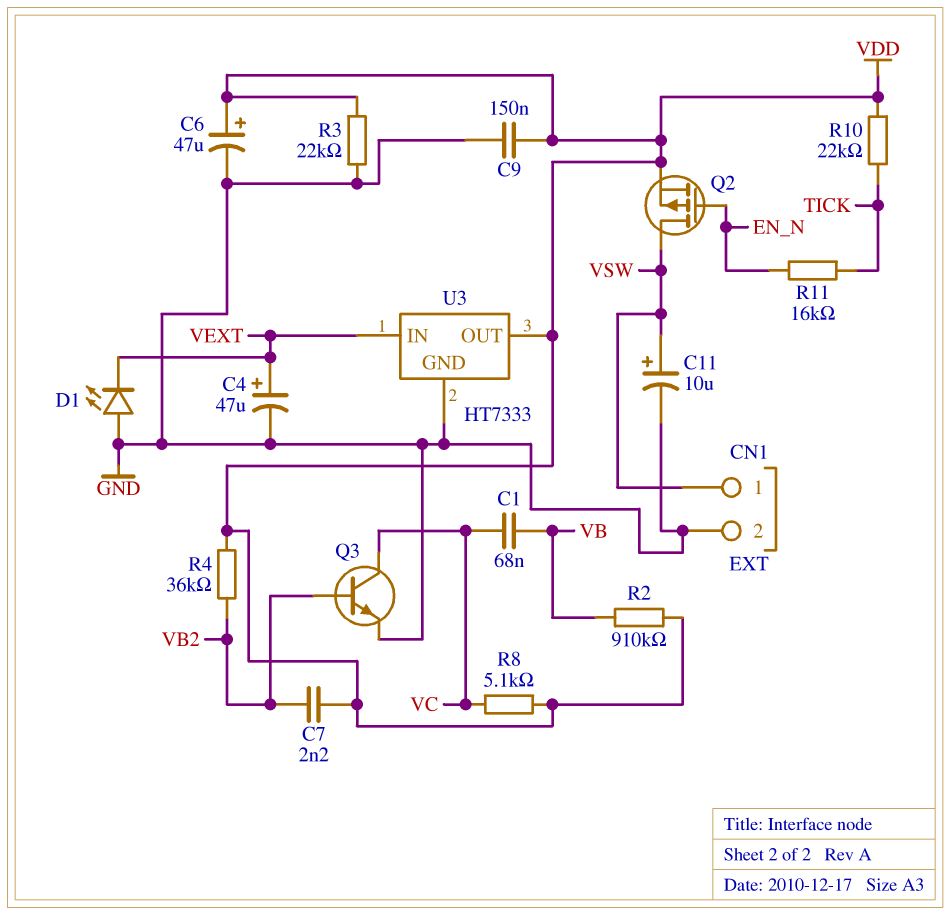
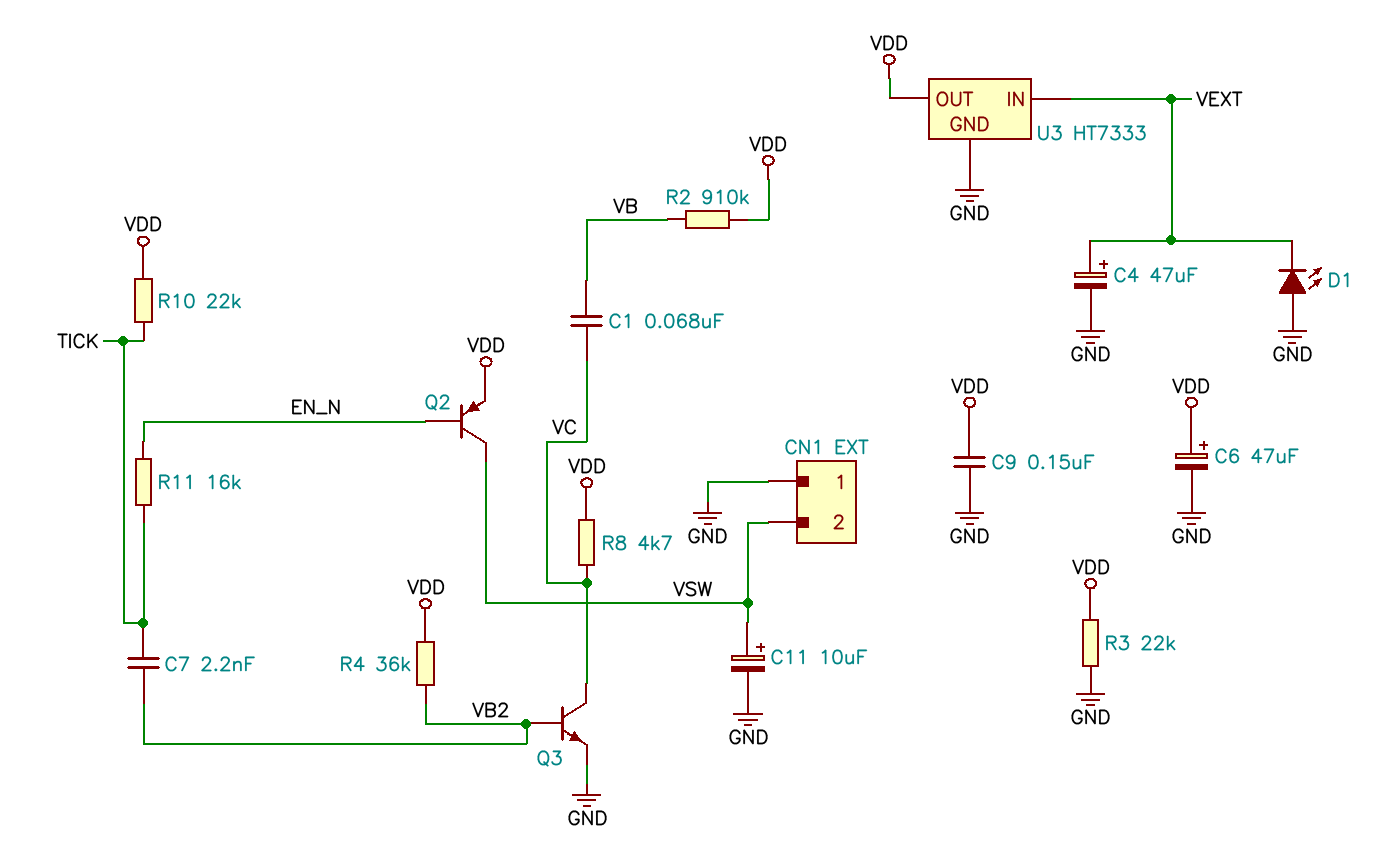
C7: 2.2nF (VB2, VDD) -> 2.2nF (TICK, VB2)
CN1 pin 1: VSW -> GND
CN1 pin 2: GND -> VSW
Q2: PMOS (G EN_N, D VSW, S VDD) -> PNP (B EN_N, C VSW, E VDD)
R8: 5.1k (VC, VDD) -> 4.7k (VC, VDD)

